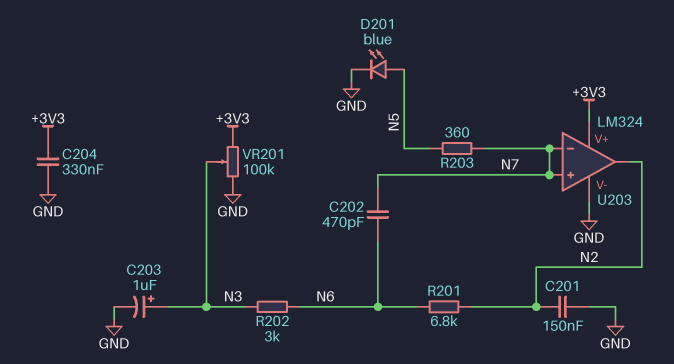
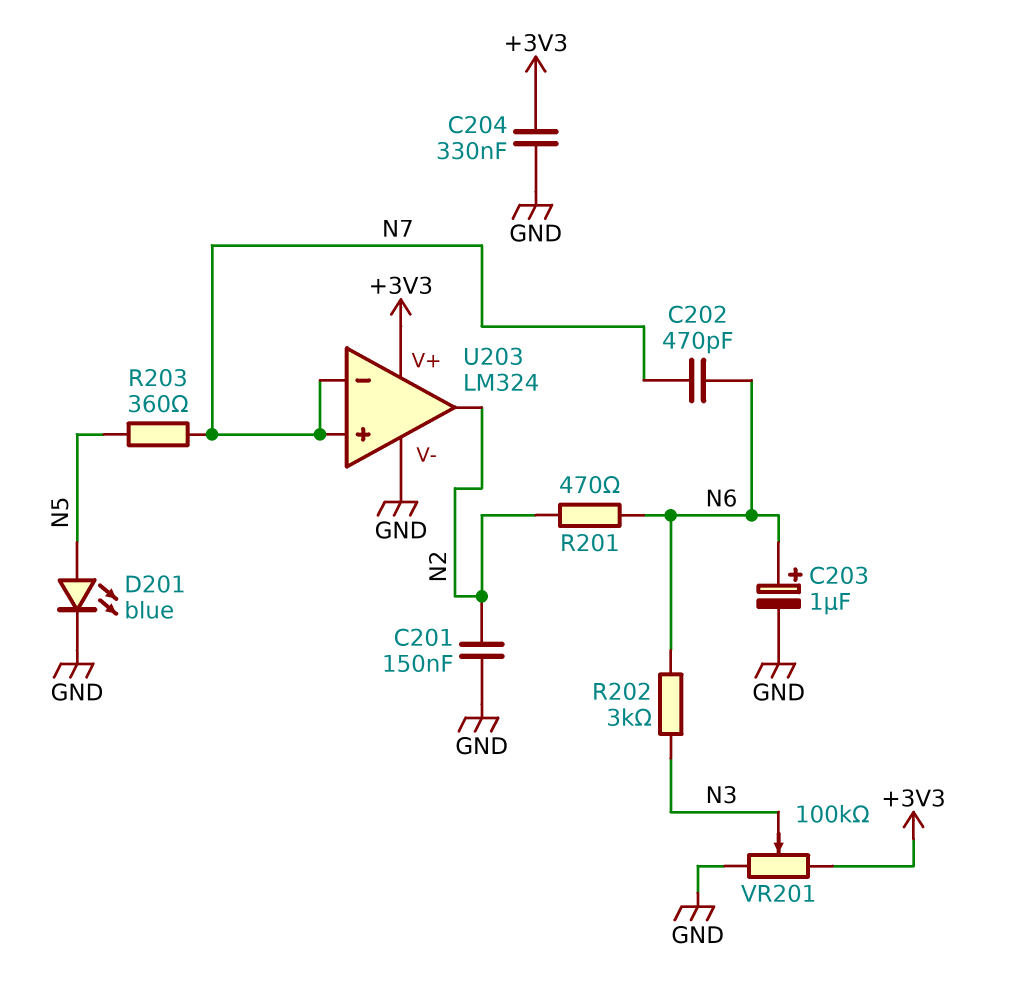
C203: 1uF (plus N3, minus GND) -> 1uF (plus N6, minus GND)
R201: 6.8k (N2, N6) -> 470 (N2, N6)

